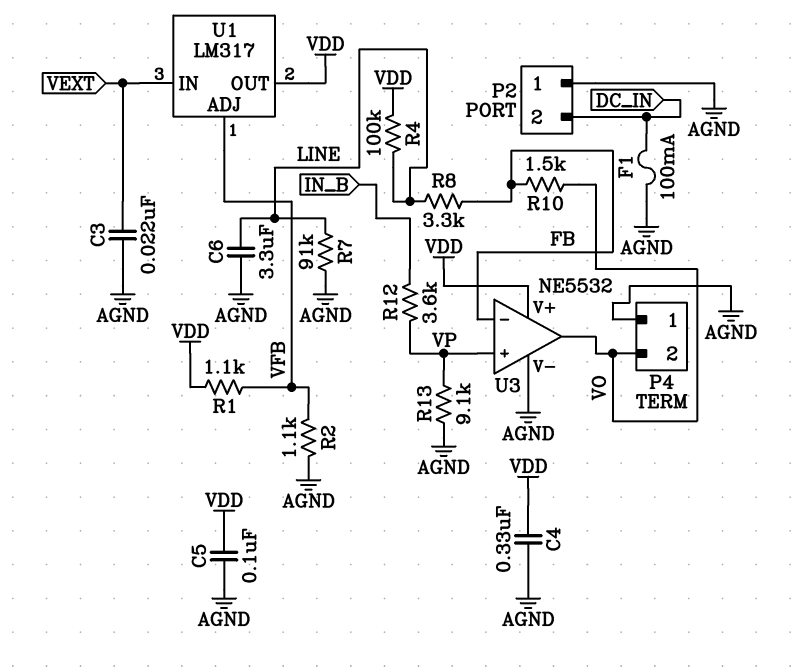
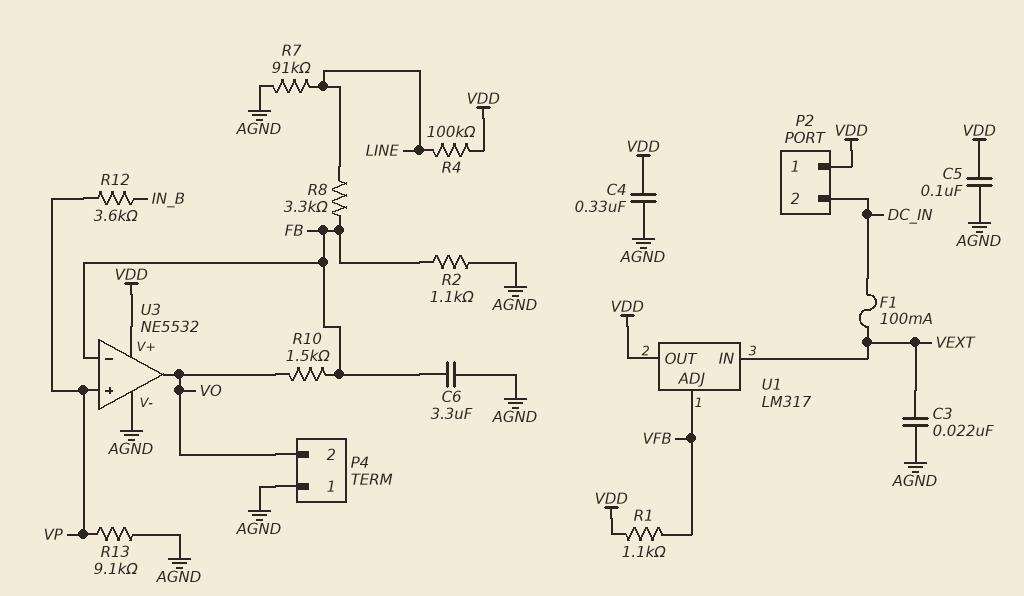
C6: 3.3uF (AGND, LINE) -> 3.3uF (AGND, FB)
F1: 100mA (AGND, DC_IN) -> 100mA (DC_IN, VEXT)
P2 pin 1: AGND -> VDD
R2: 1.1k (AGND, VFB) -> 1.1k (AGND, FB)

